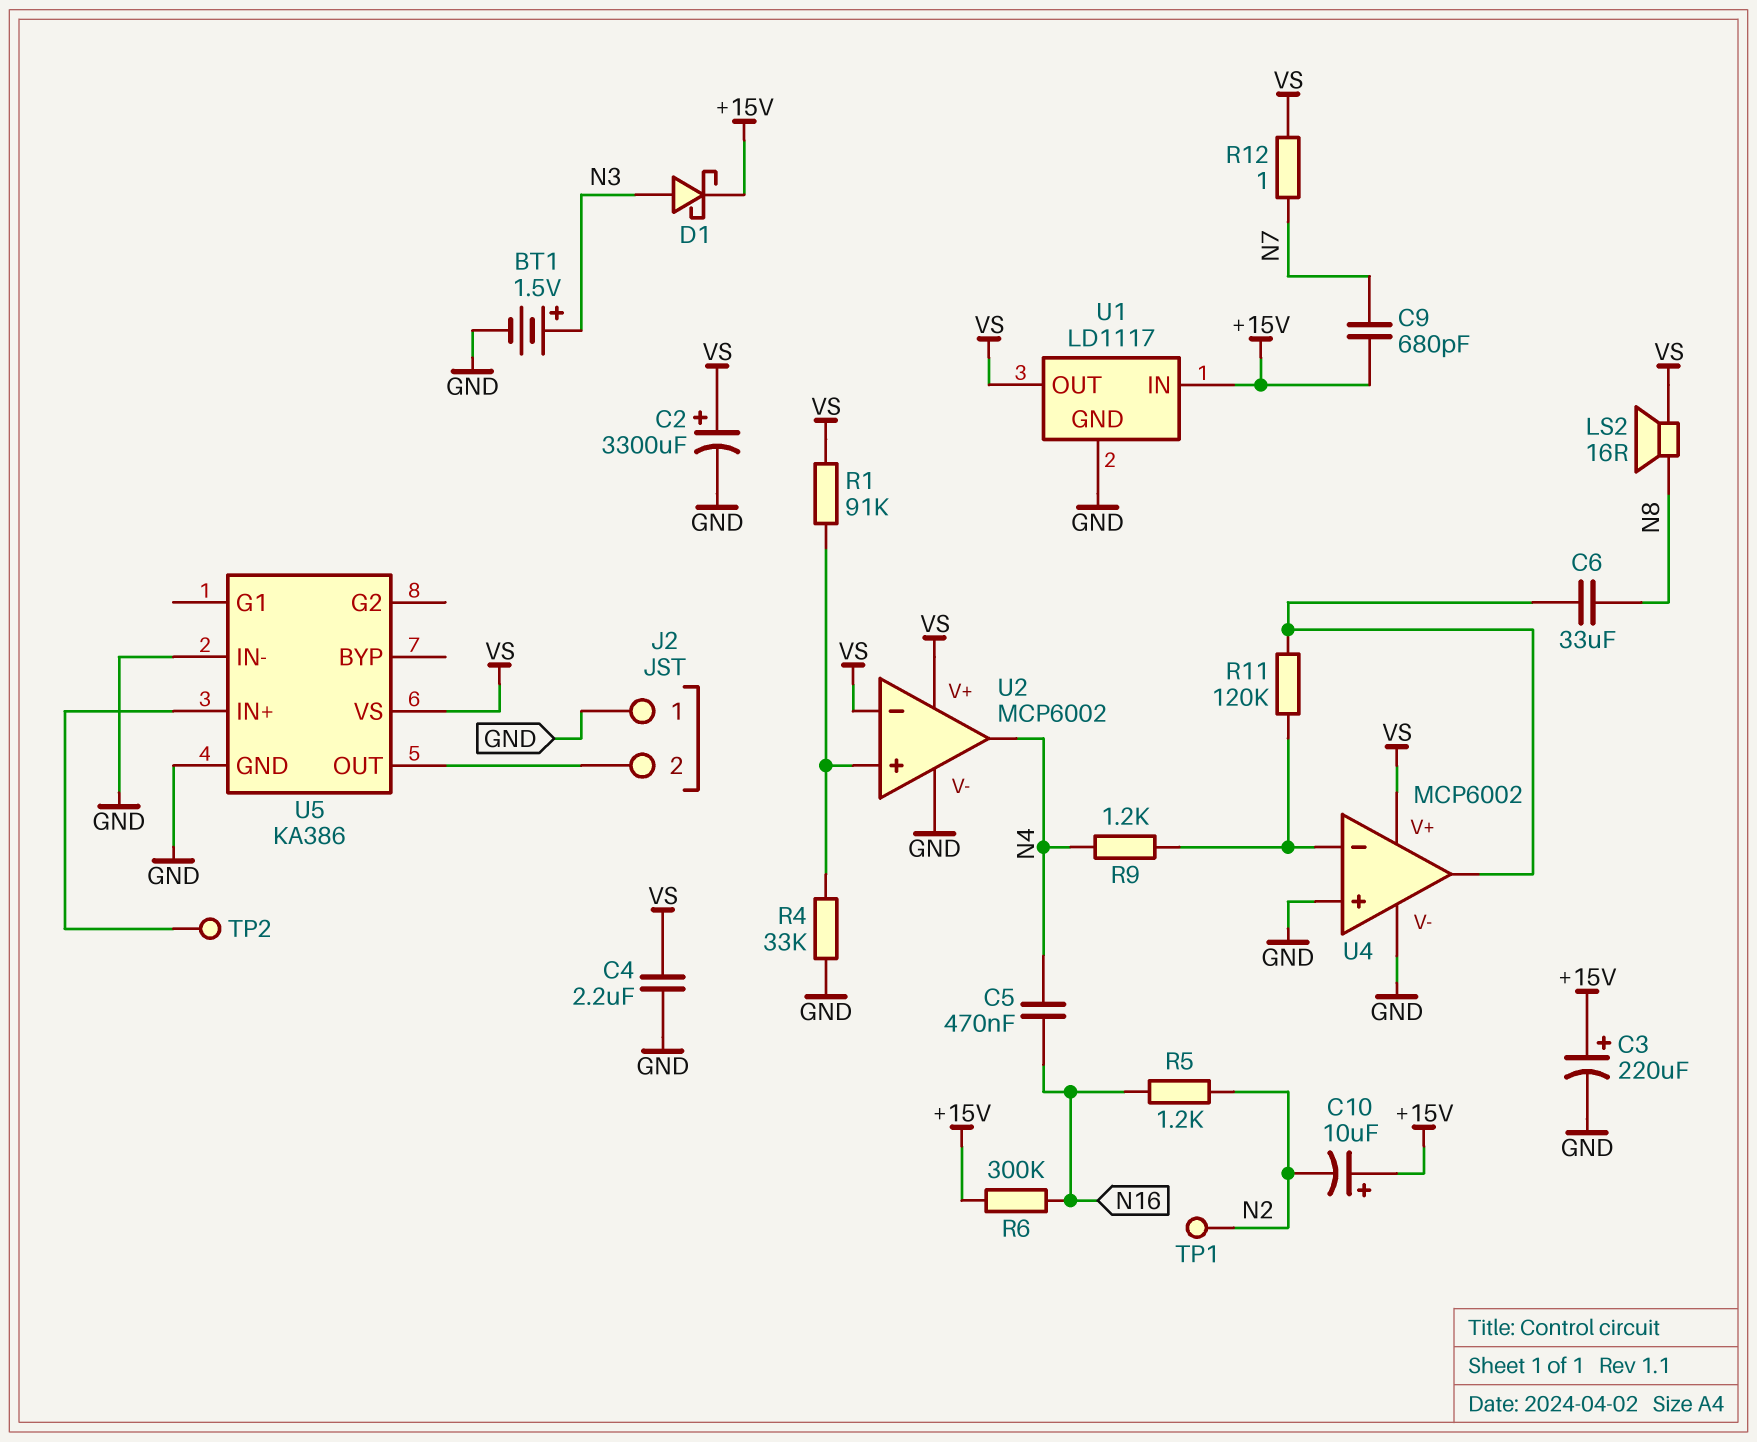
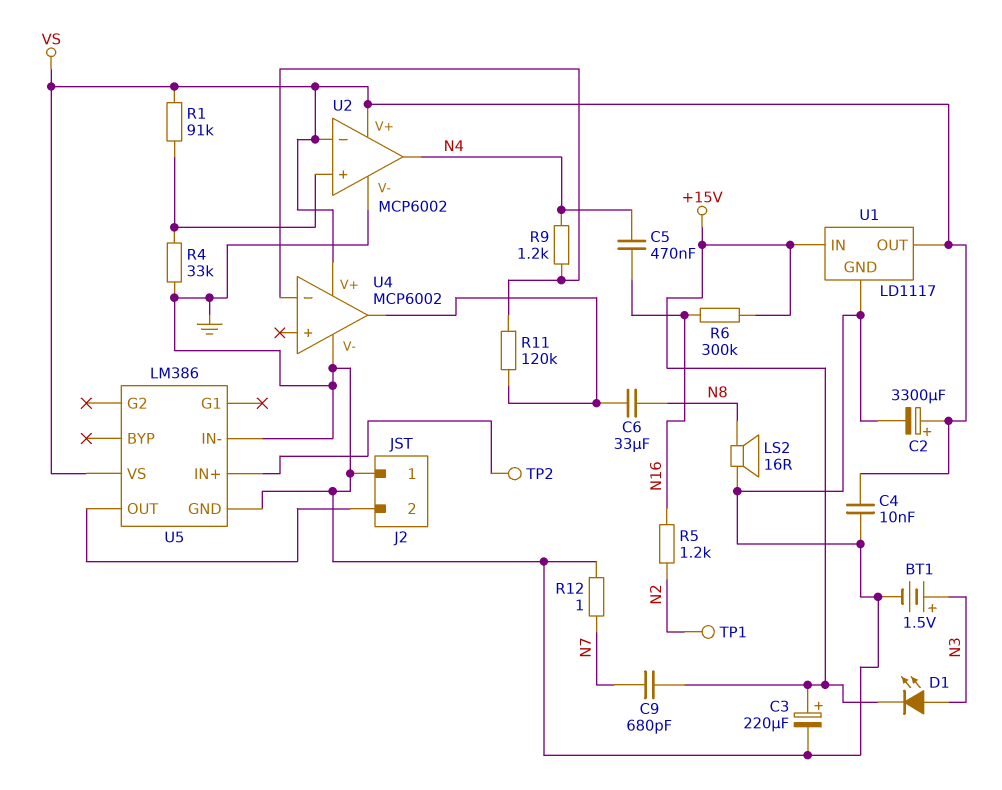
C4: 2.2uF (GND, VS) -> 10nF (GND, VS)
C10: 10uF (plus +15V, minus N2) -> none
D1: schottky (A N3, K +15V) -> LED (A N3, K +15V)
LS2: speaker 16R (N8, VS) -> speaker 16R (GND, N8)
R12: 1 (N7, VS) -> 1 (GND, N7)
U4 pin in+: GND -> none
U5: KA386 -> LM386

